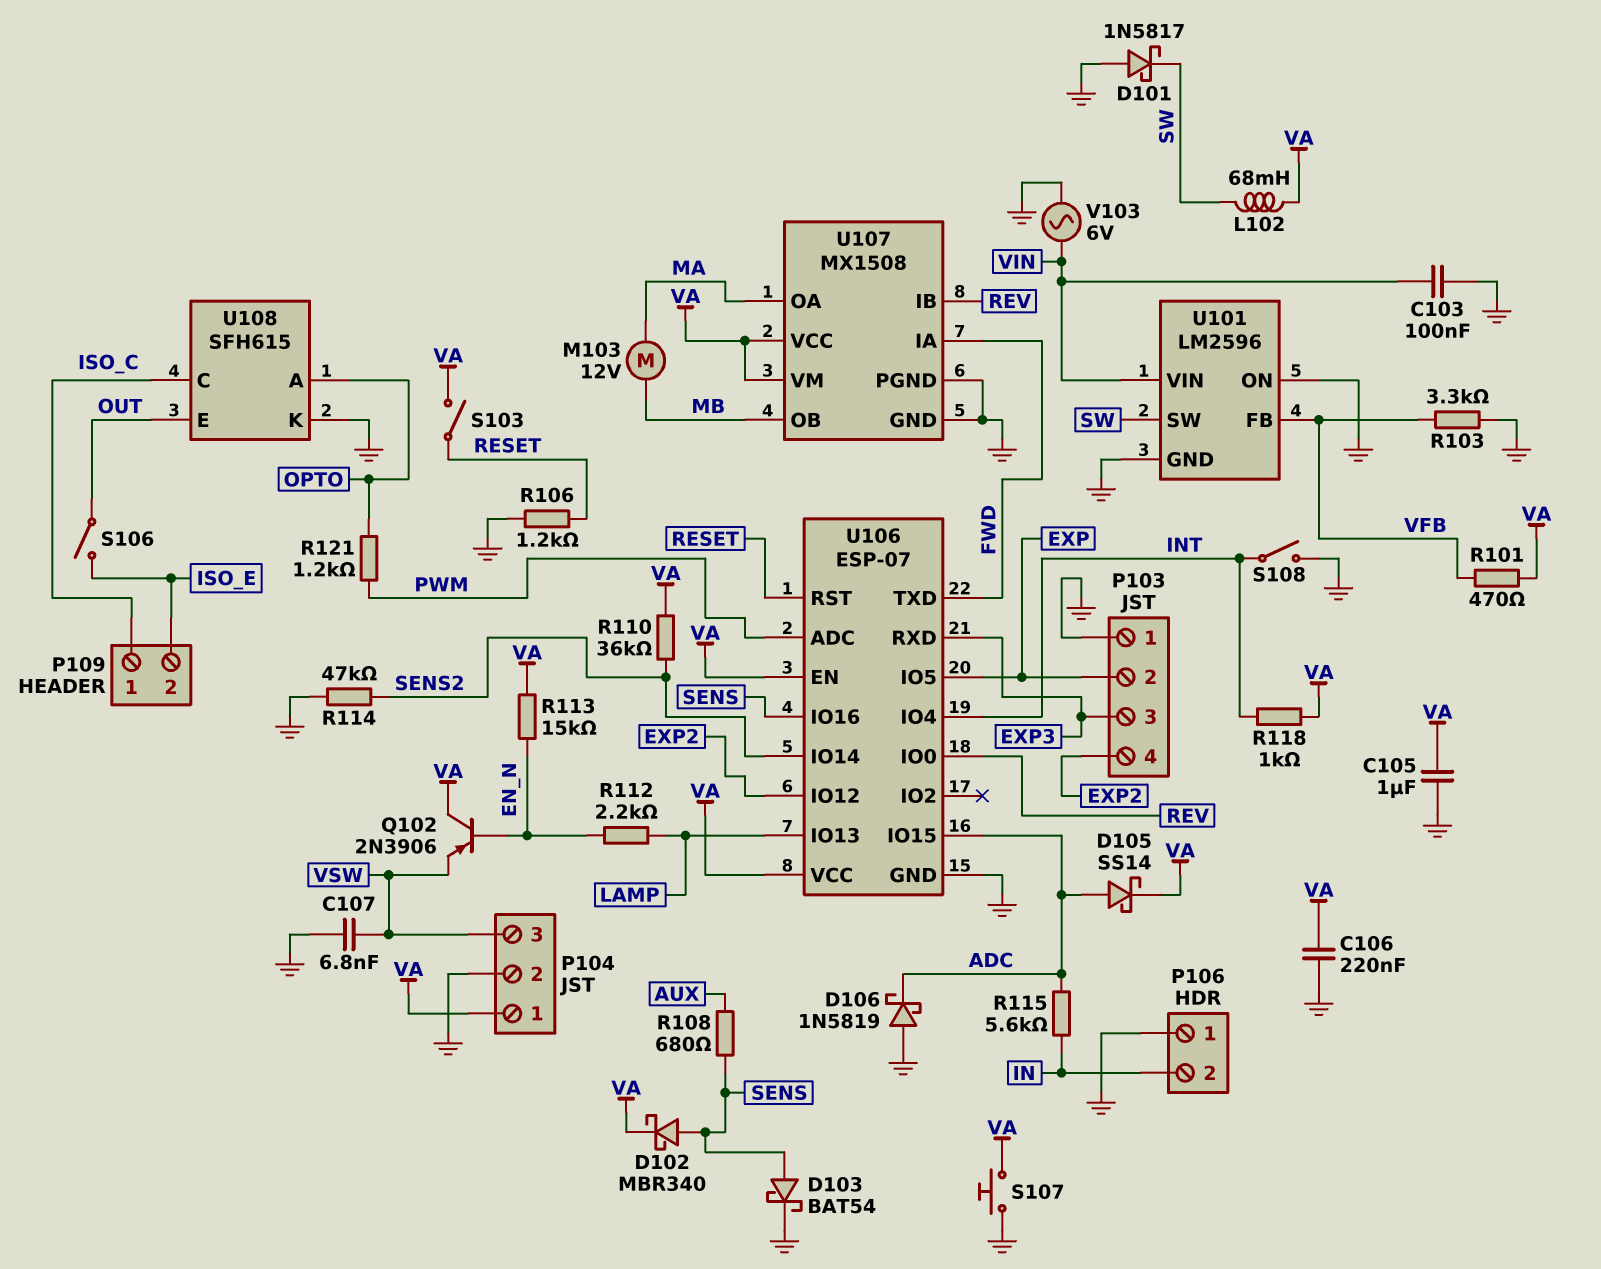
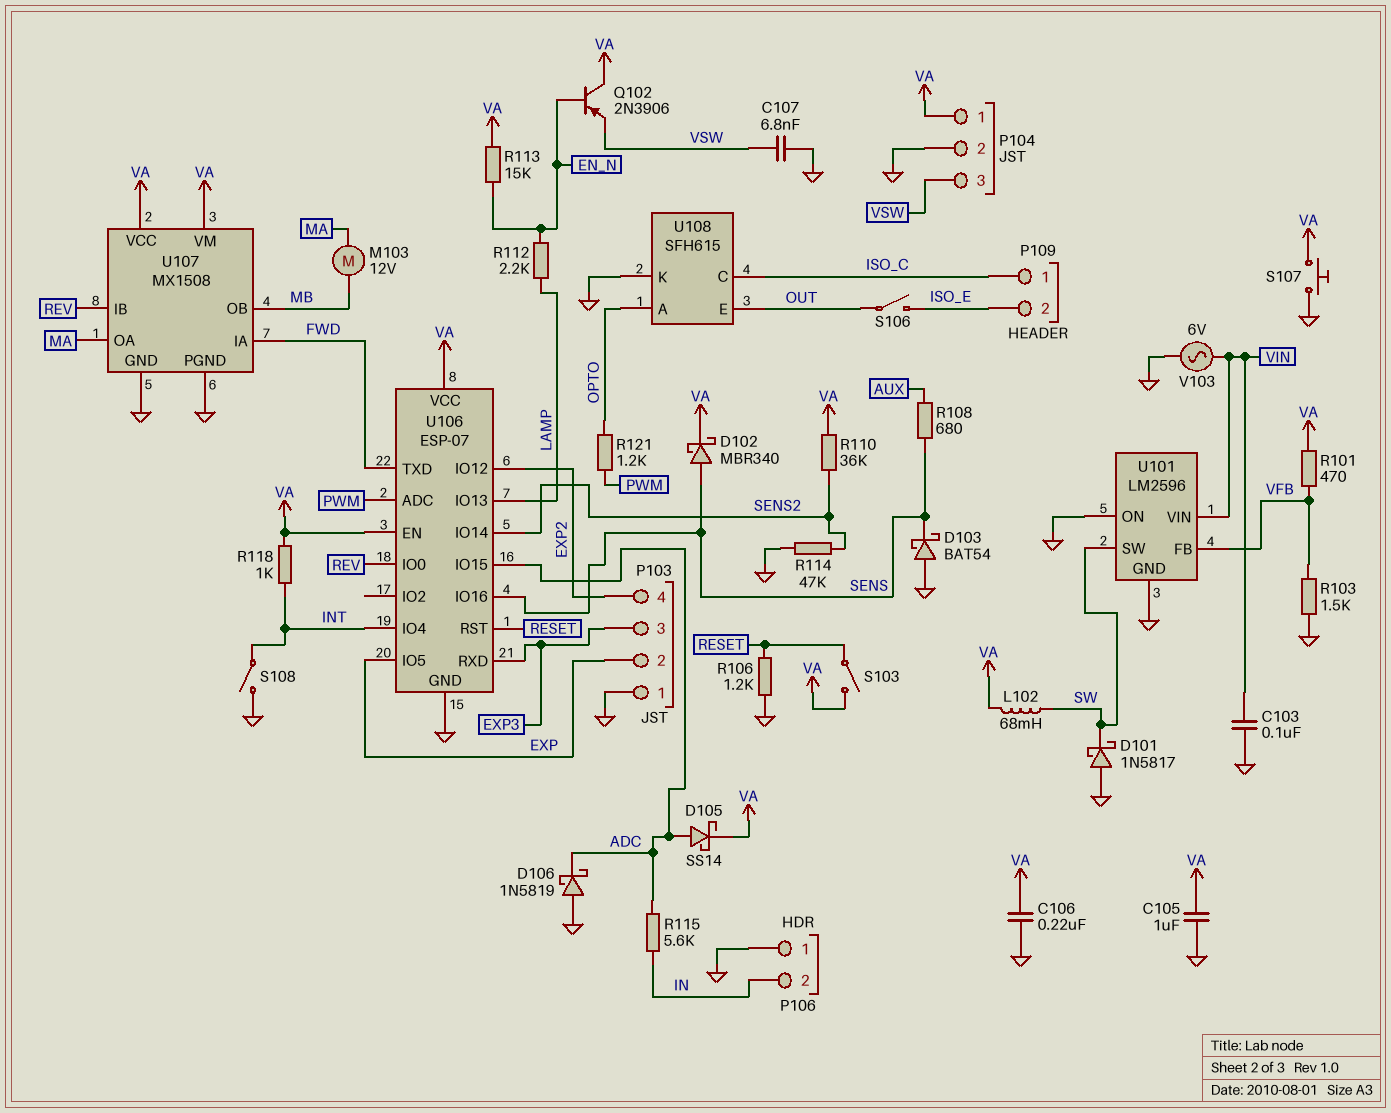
D103: schottky BAT54 (A SENS, K GND) -> schottky BAT54 (A GND, K SENS)
R103: 3.3k (GND, VFB) -> 1.5k (GND, VFB)

